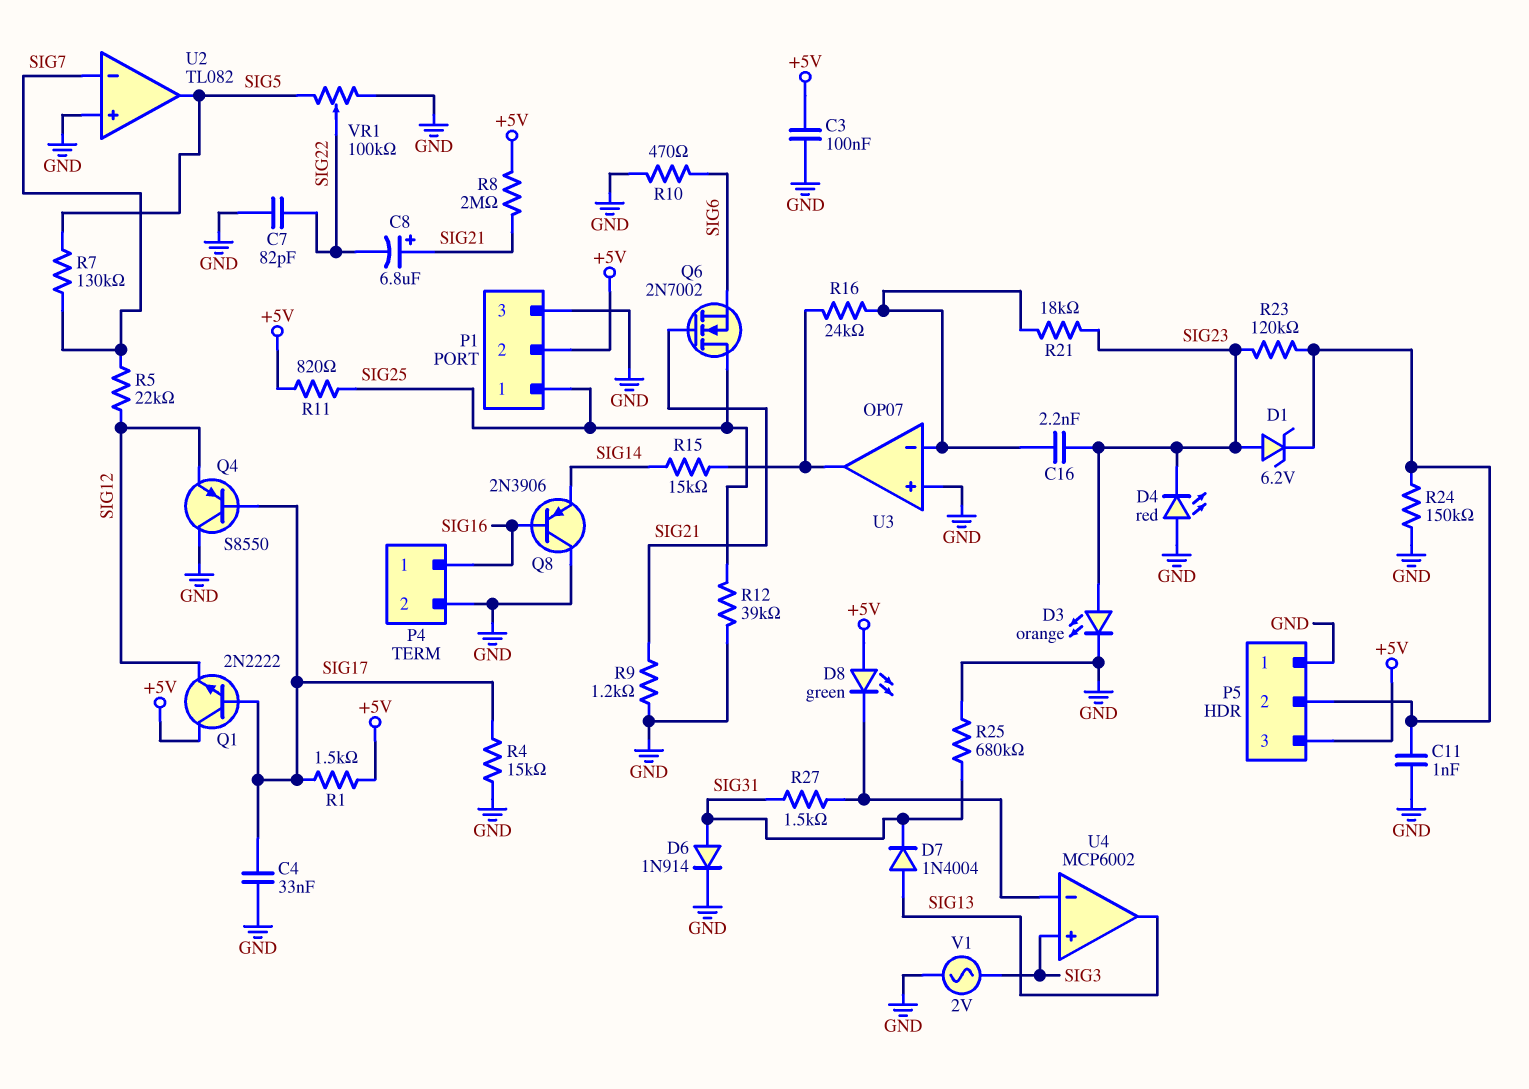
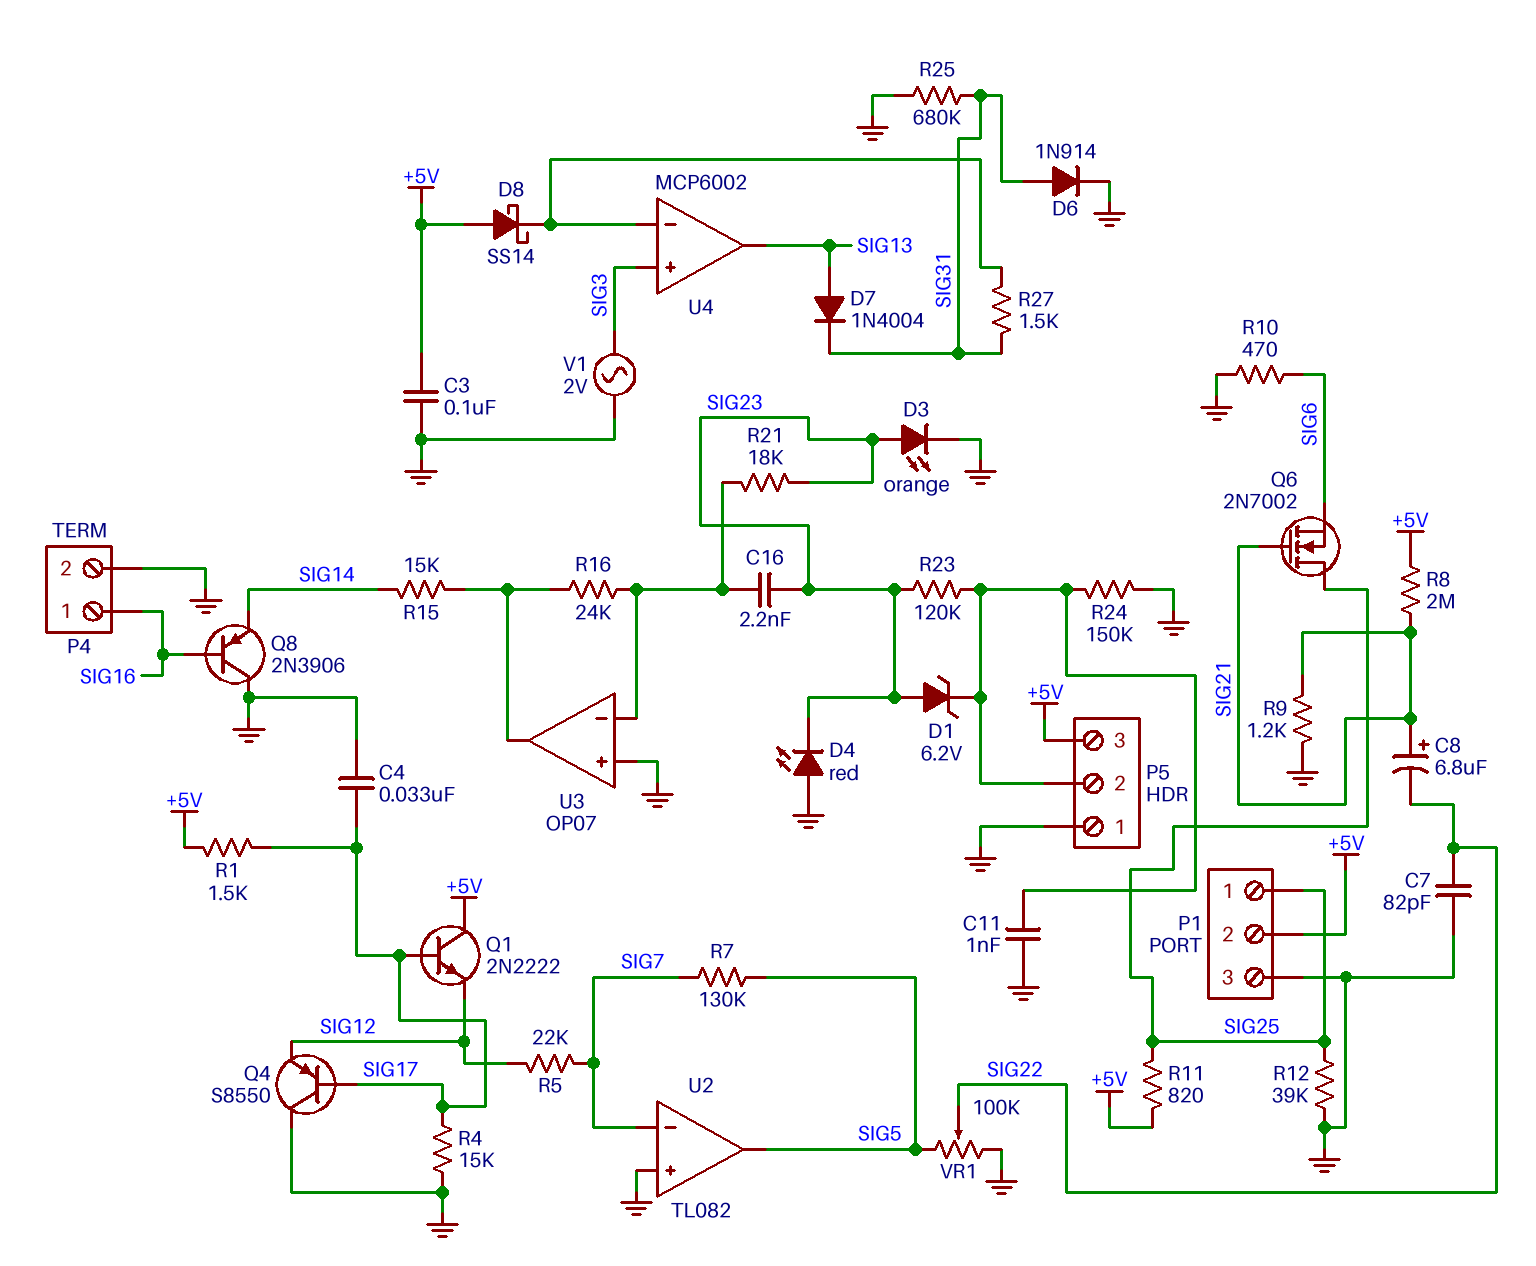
D8: LED green (A +5V, K U4/in-) -> schottky SS14 (A +5V, K U4/in-)

